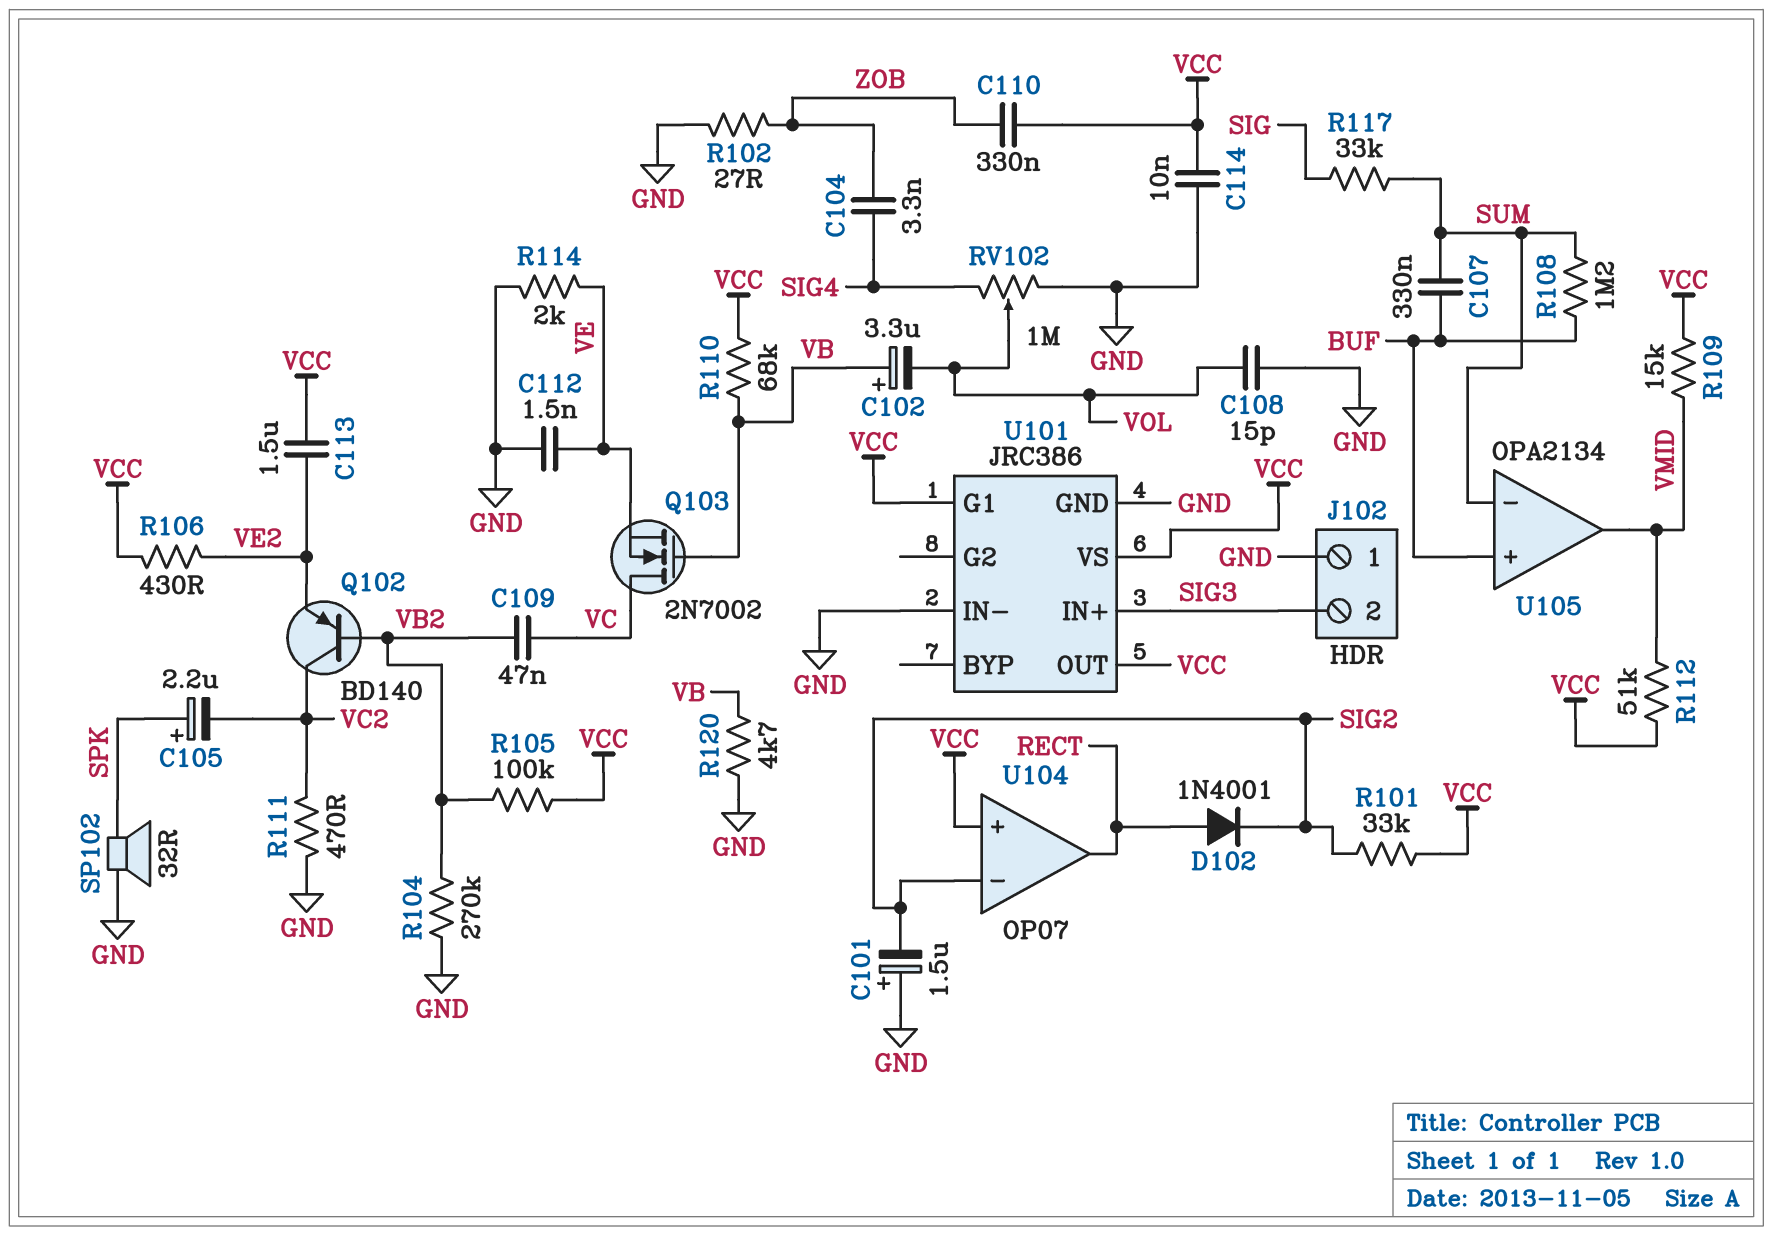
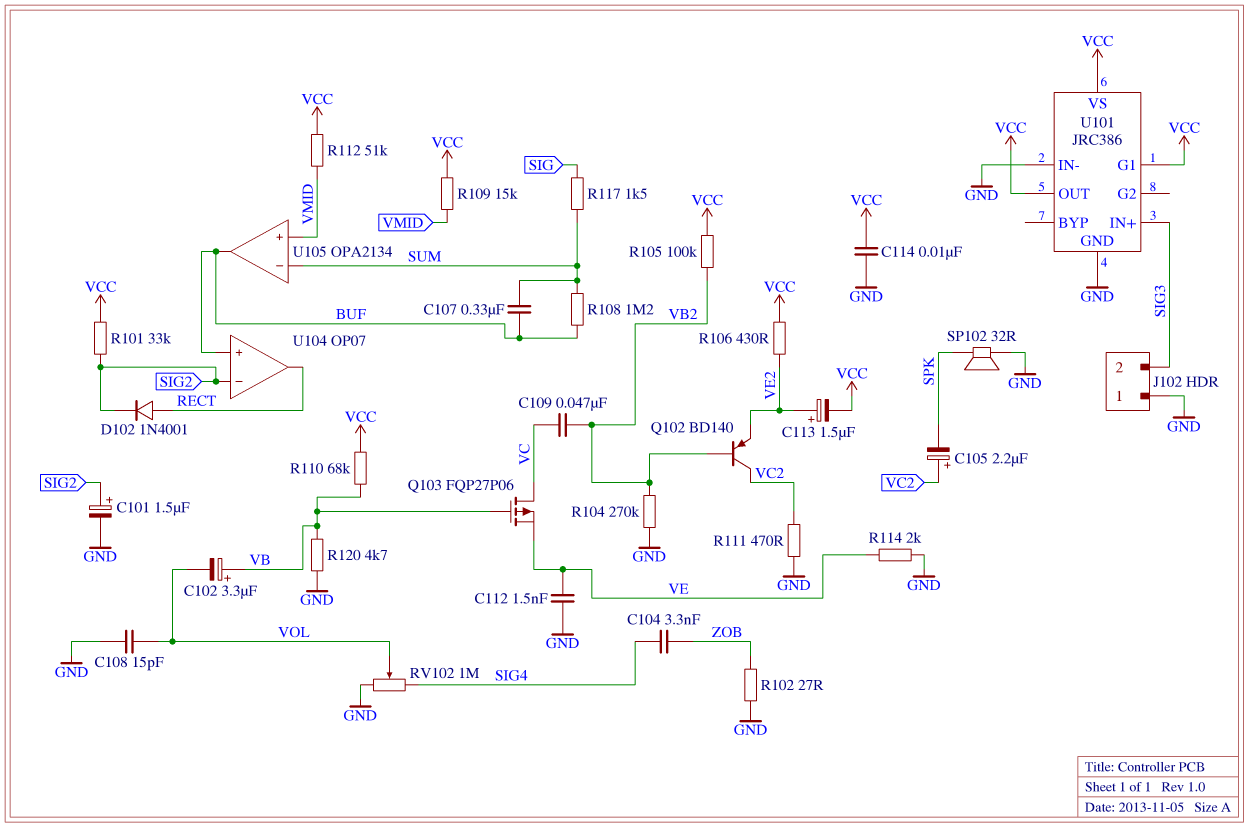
C101: 1.5uF (plus GND, minus SIG2) -> 1.5uF (plus SIG2, minus GND)
C105: 2.2uF (plus SPK, minus VC2) -> 2.2uF (plus VC2, minus SPK)
C110: 330nF (VCC, ZOB) -> none
C113: 1.5uF (VCC, VE2) -> 1.5uF (plus VE2, minus VCC)
Q103: NMOS 2N7002 (G VB, D VC, S VE) -> PMOS FQP27P06 (G VB, D VC, S VE)
R117: 33k (SIG, SUM) -> 1.5k (SIG, SUM)
U104 pin in+: VCC -> BUF
U105 pin in+: BUF -> VMID
U105 pin out: VMID -> BUF

